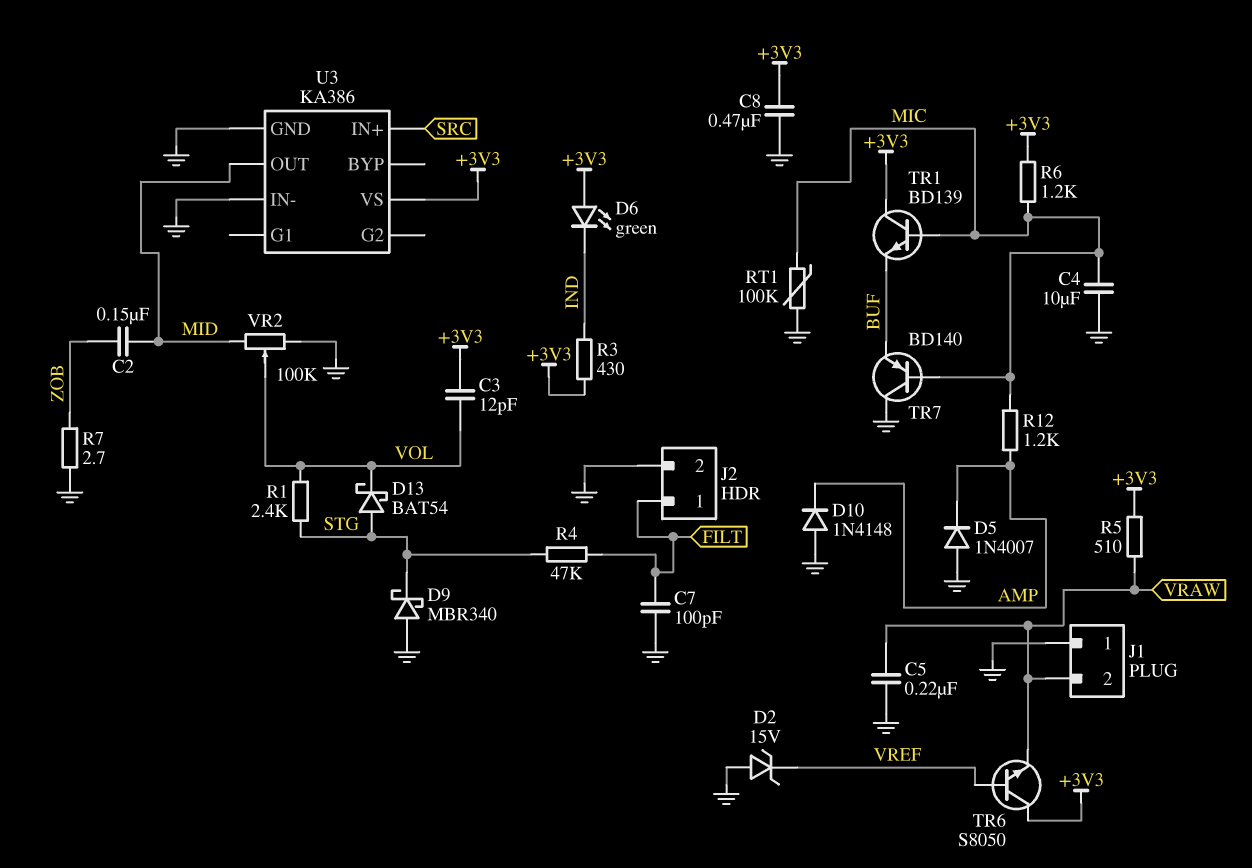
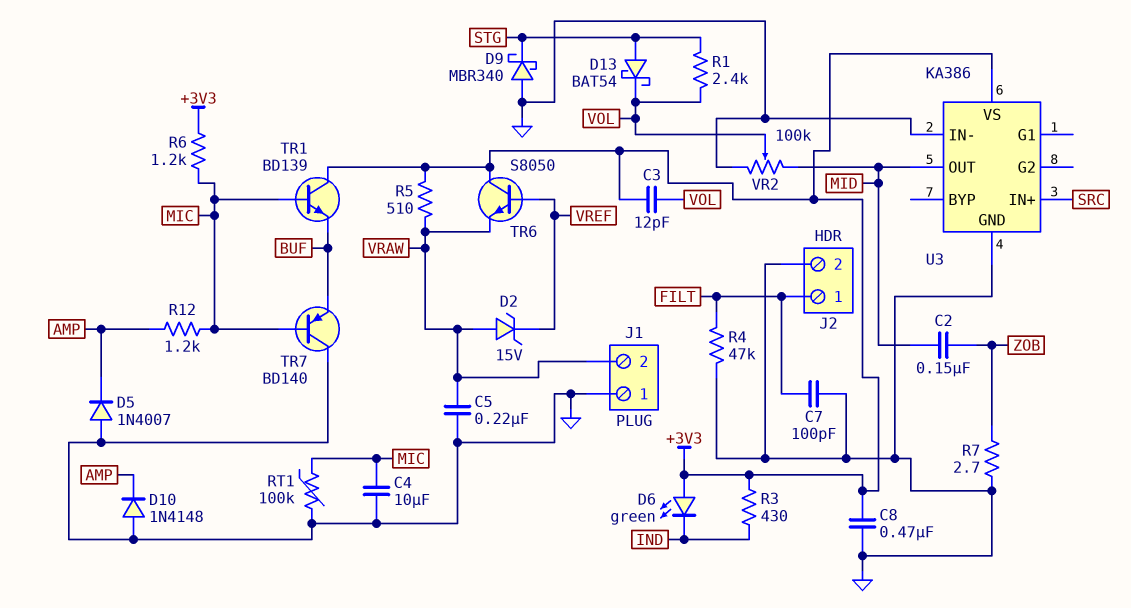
D2: zener 15V (A GND, K VREF) -> zener 15V (A VRAW, K VREF)
R4: 47k (FILT, STG) -> 47k (FILT, GND)

